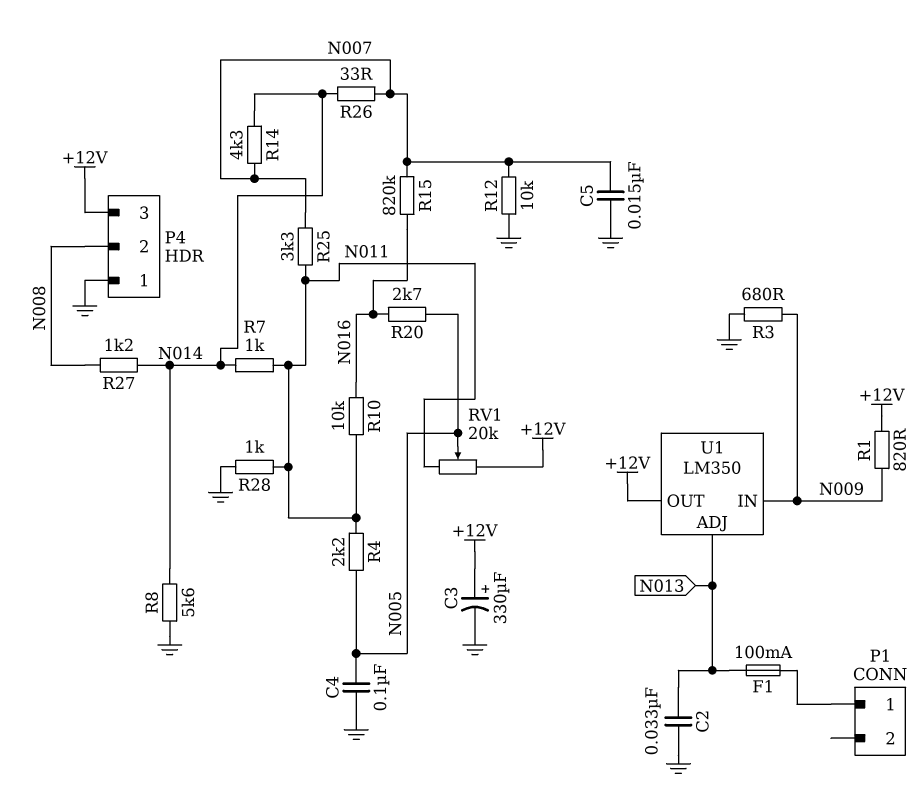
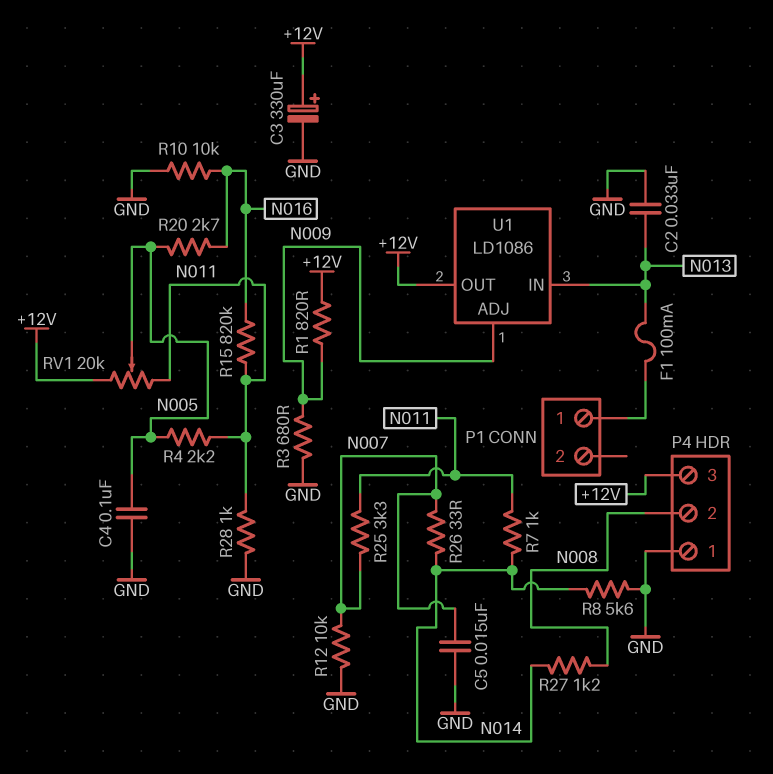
R10: 10k (N011, N016) -> 10k (GND, N016)
R14: 4.3k (N007, N014) -> none
R15: 820k (N007, N016) -> 820k (N011, N016)
U1: LM350 -> LD1086
U1 pin ADJ: N013 -> N009
U1 pin IN: N009 -> N013

